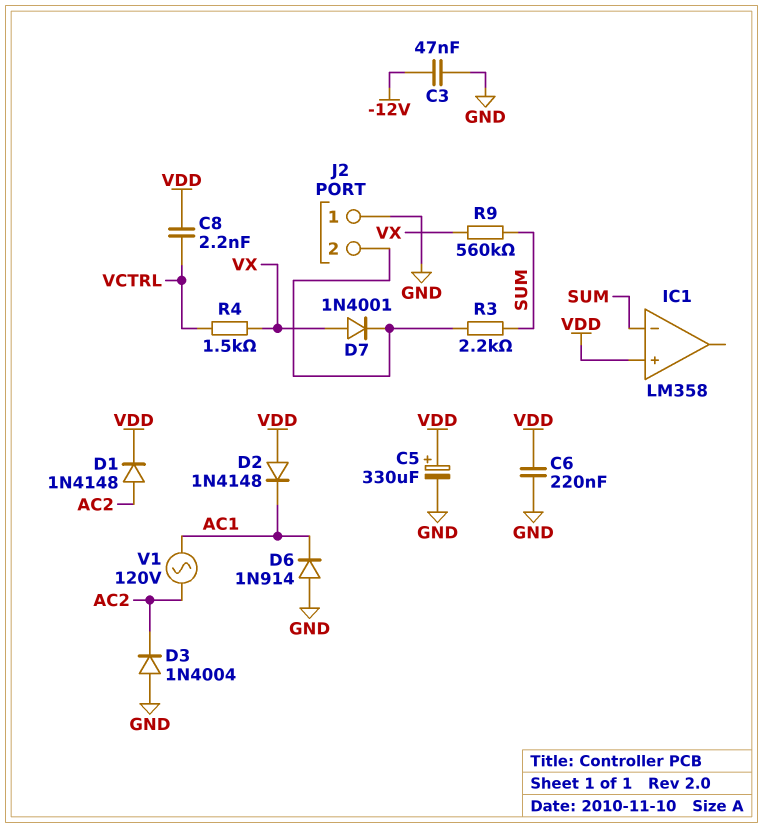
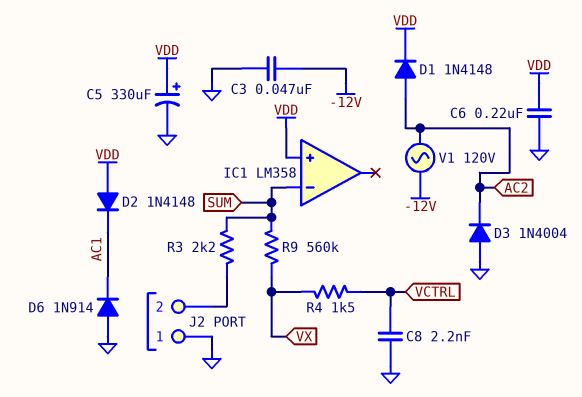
C8: 2.2nF (VCTRL, VDD) -> 2.2nF (GND, VCTRL)
D7: diode 1N4001 (A VX, K J2/2) -> none
V1: AC 120V (AC1, AC2) -> AC 120V (-12V, AC2)

